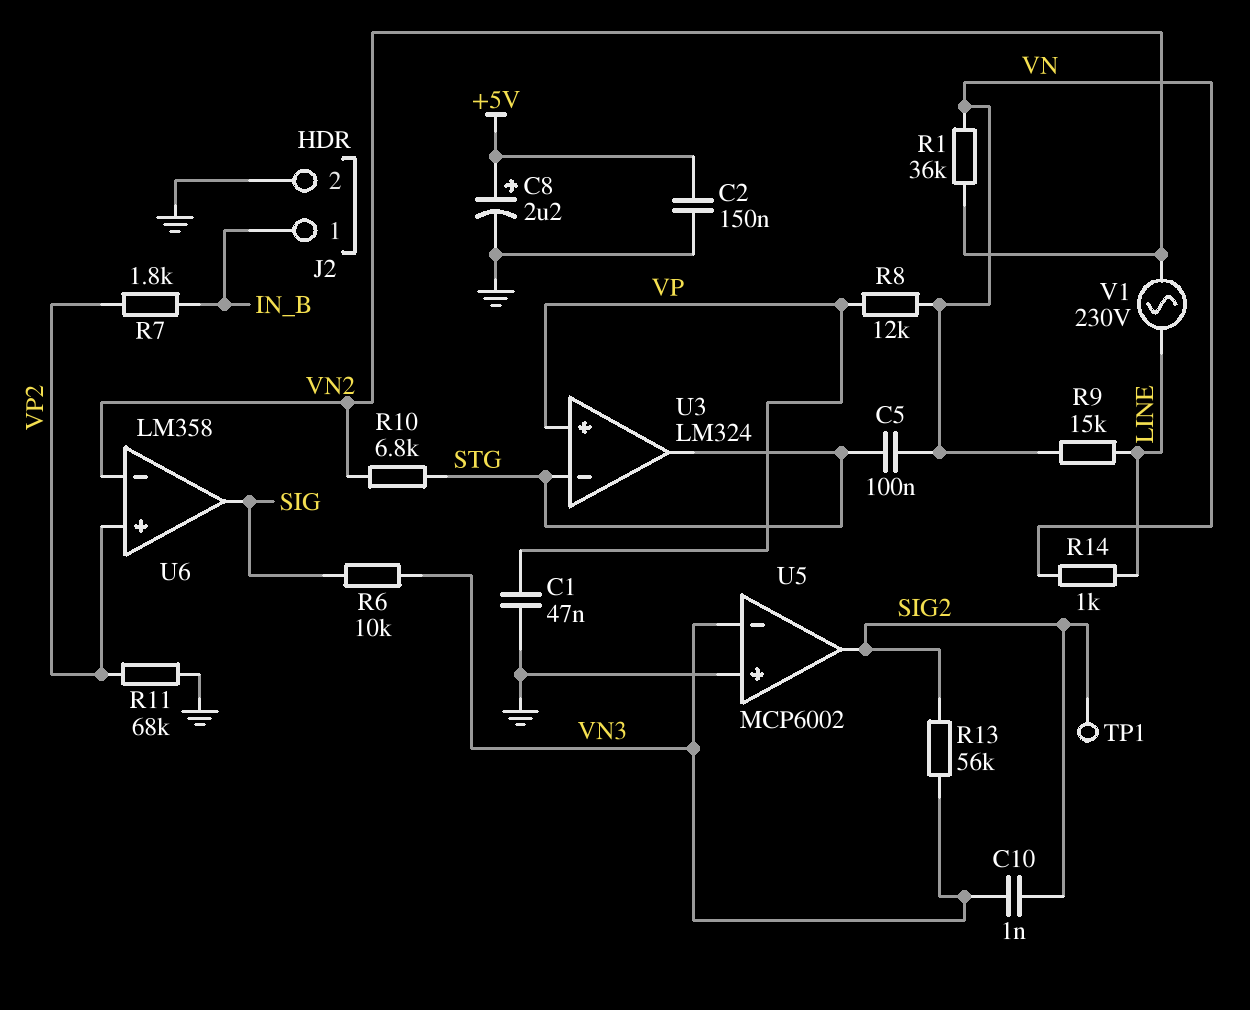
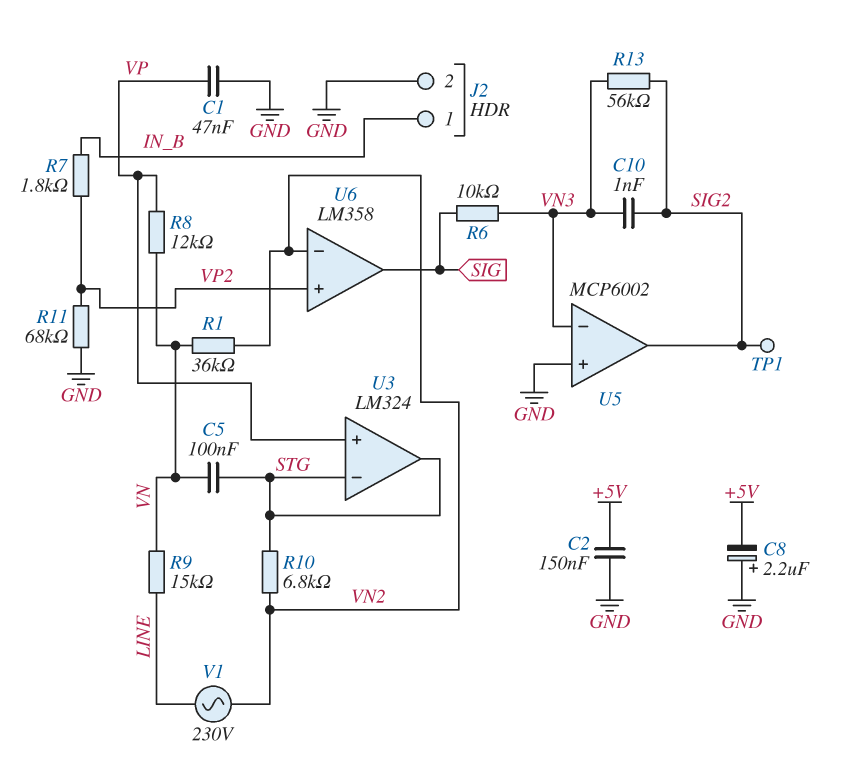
C8: 2.2uF (plus +5V, minus GND) -> 2.2uF (plus GND, minus +5V)
R14: 1k (LINE, VN) -> none

